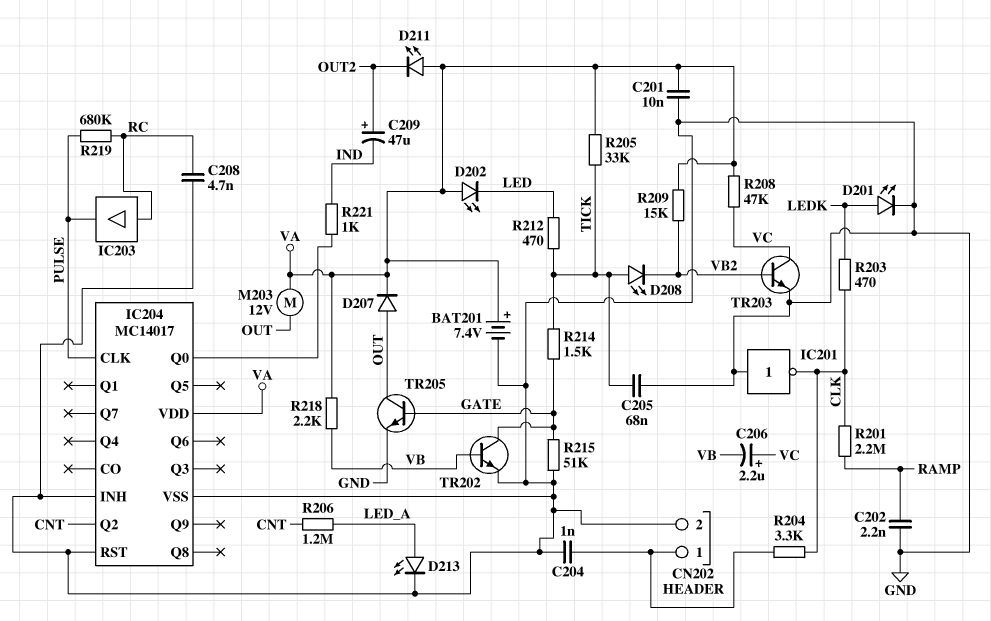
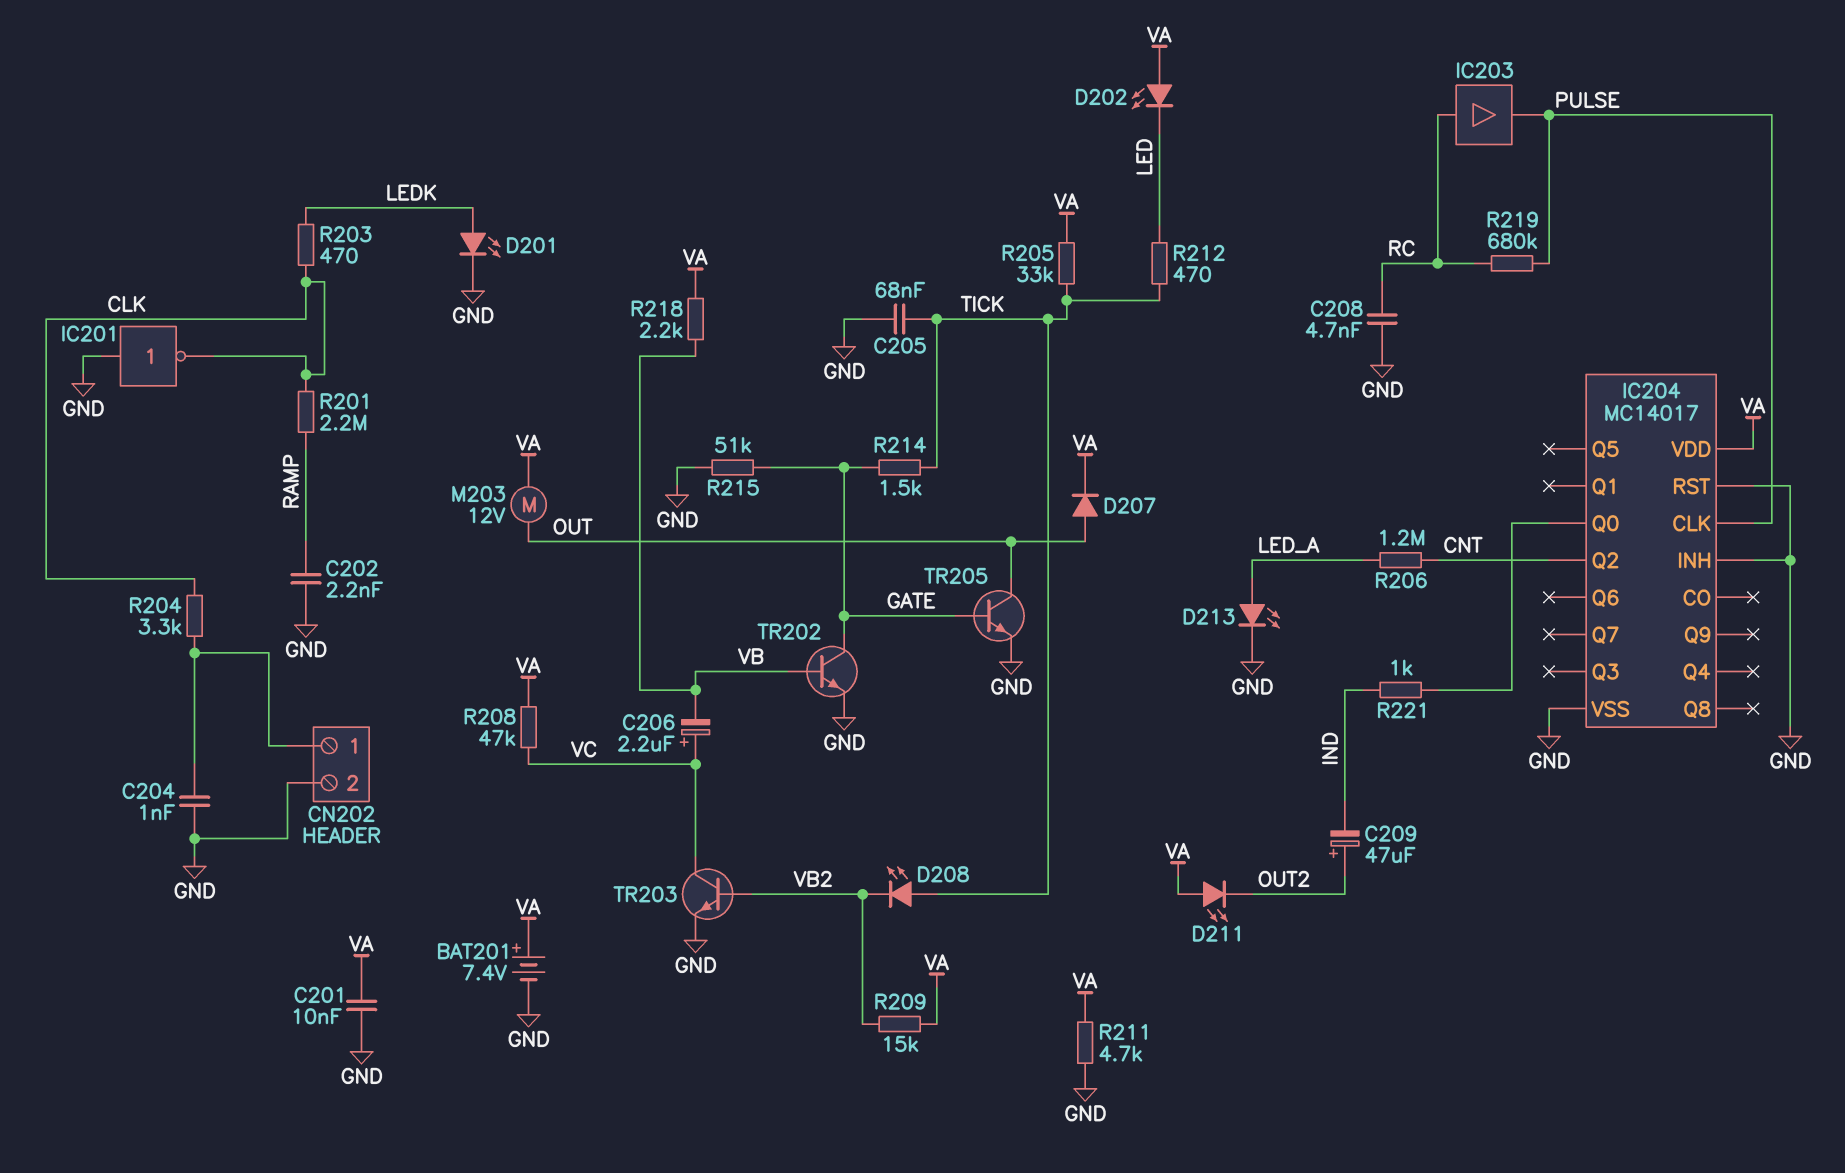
R211: none -> 4.7k (GND, VA)

